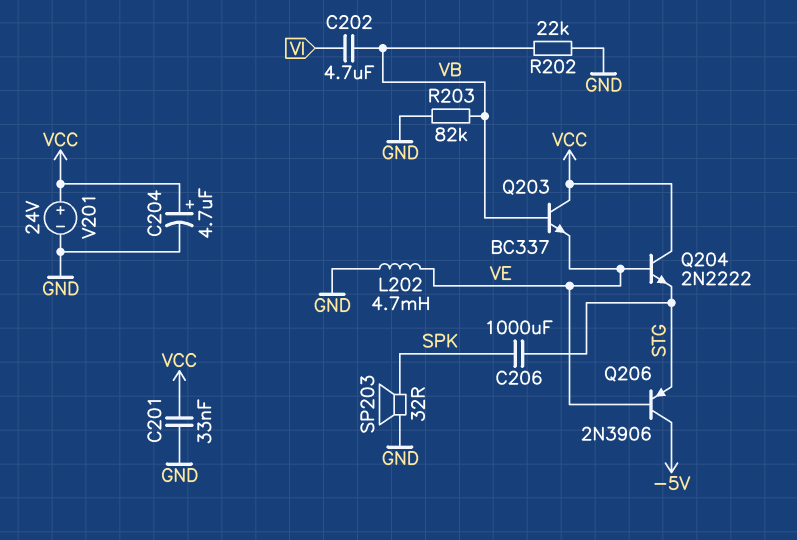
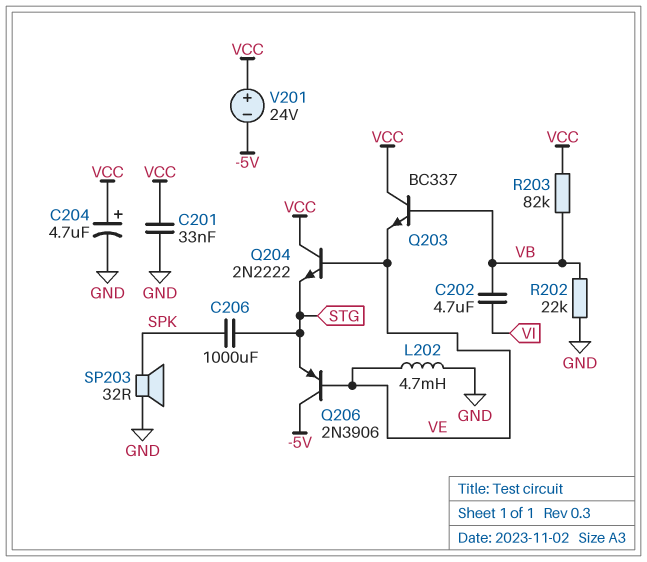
R203: 82k (GND, VB) -> 82k (VB, VCC)
V201: 24V (plus VCC, minus GND) -> 24V (plus VCC, minus -5V)

